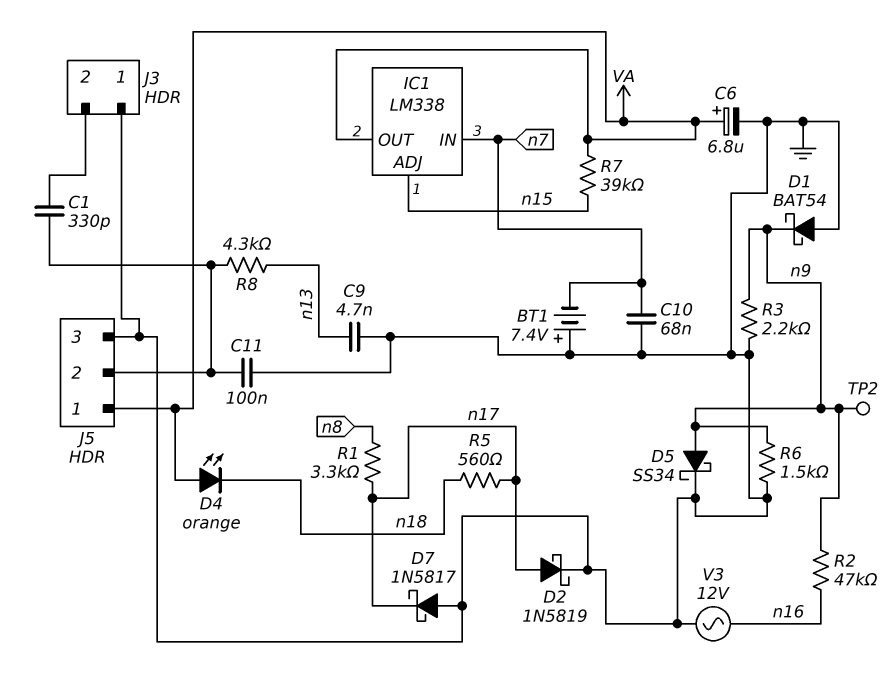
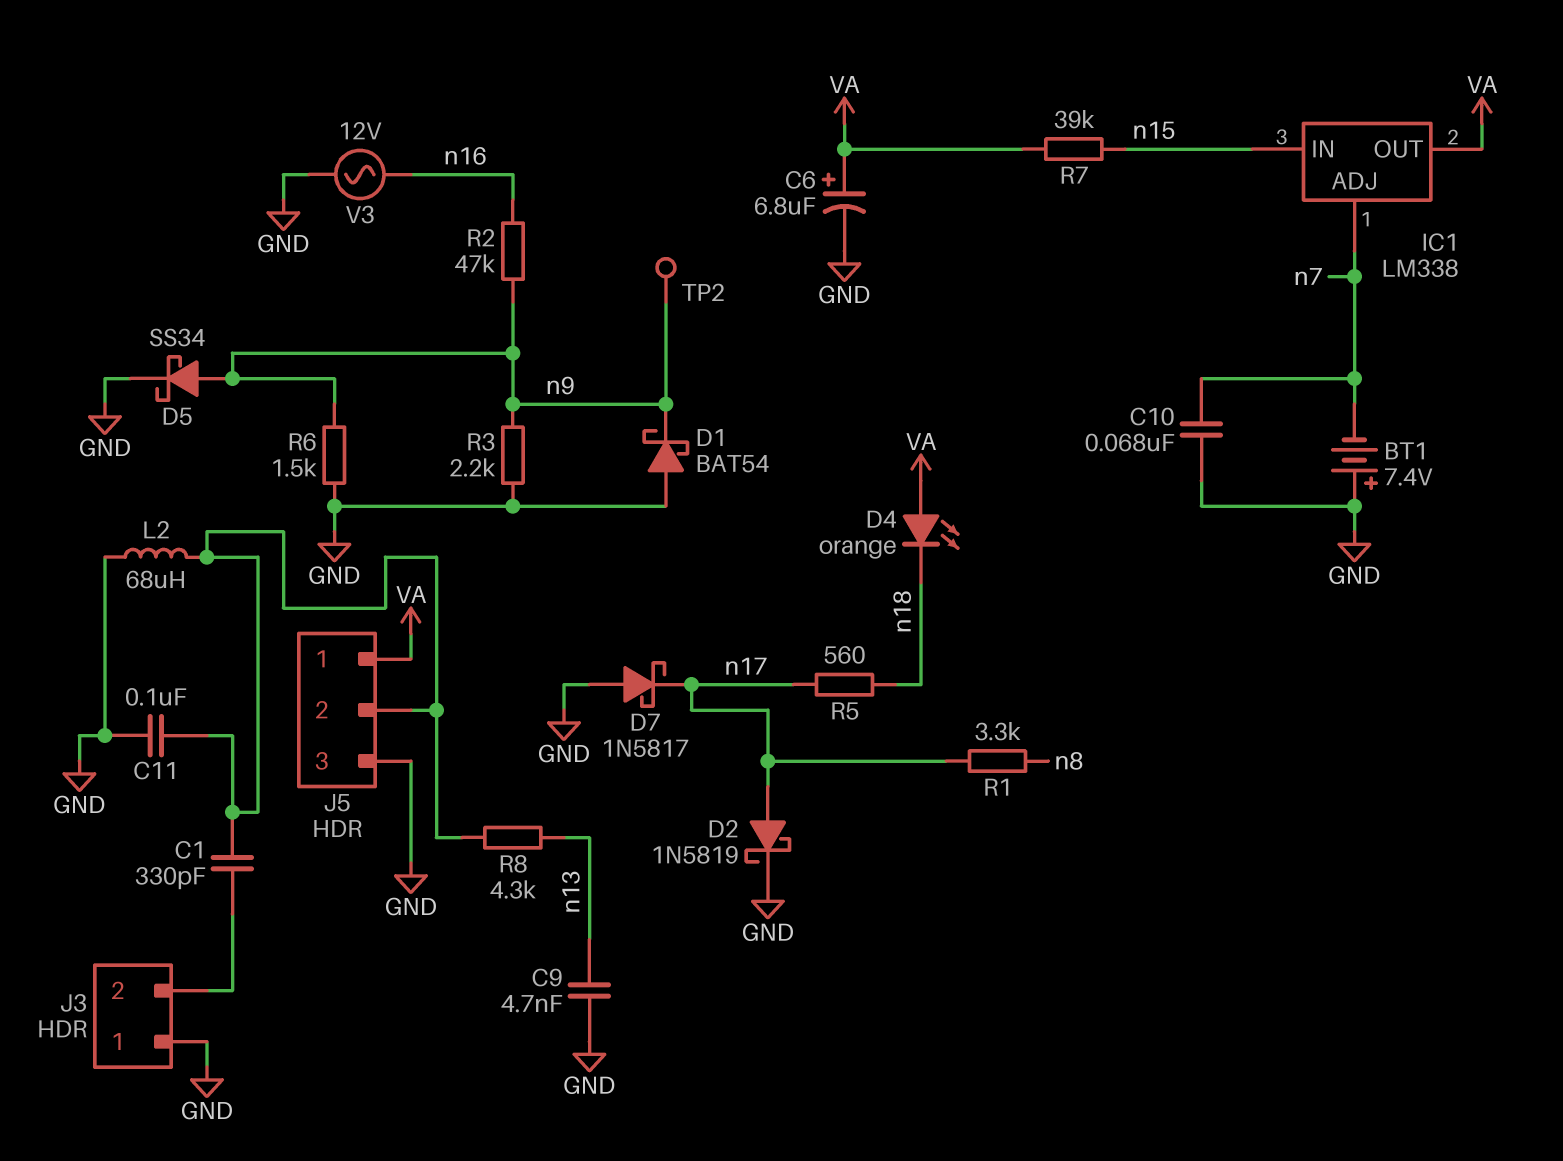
IC1 pin ADJ: n15 -> n7
IC1 pin IN: n7 -> n15
L2: none -> 68uH (GND, J5/2)

